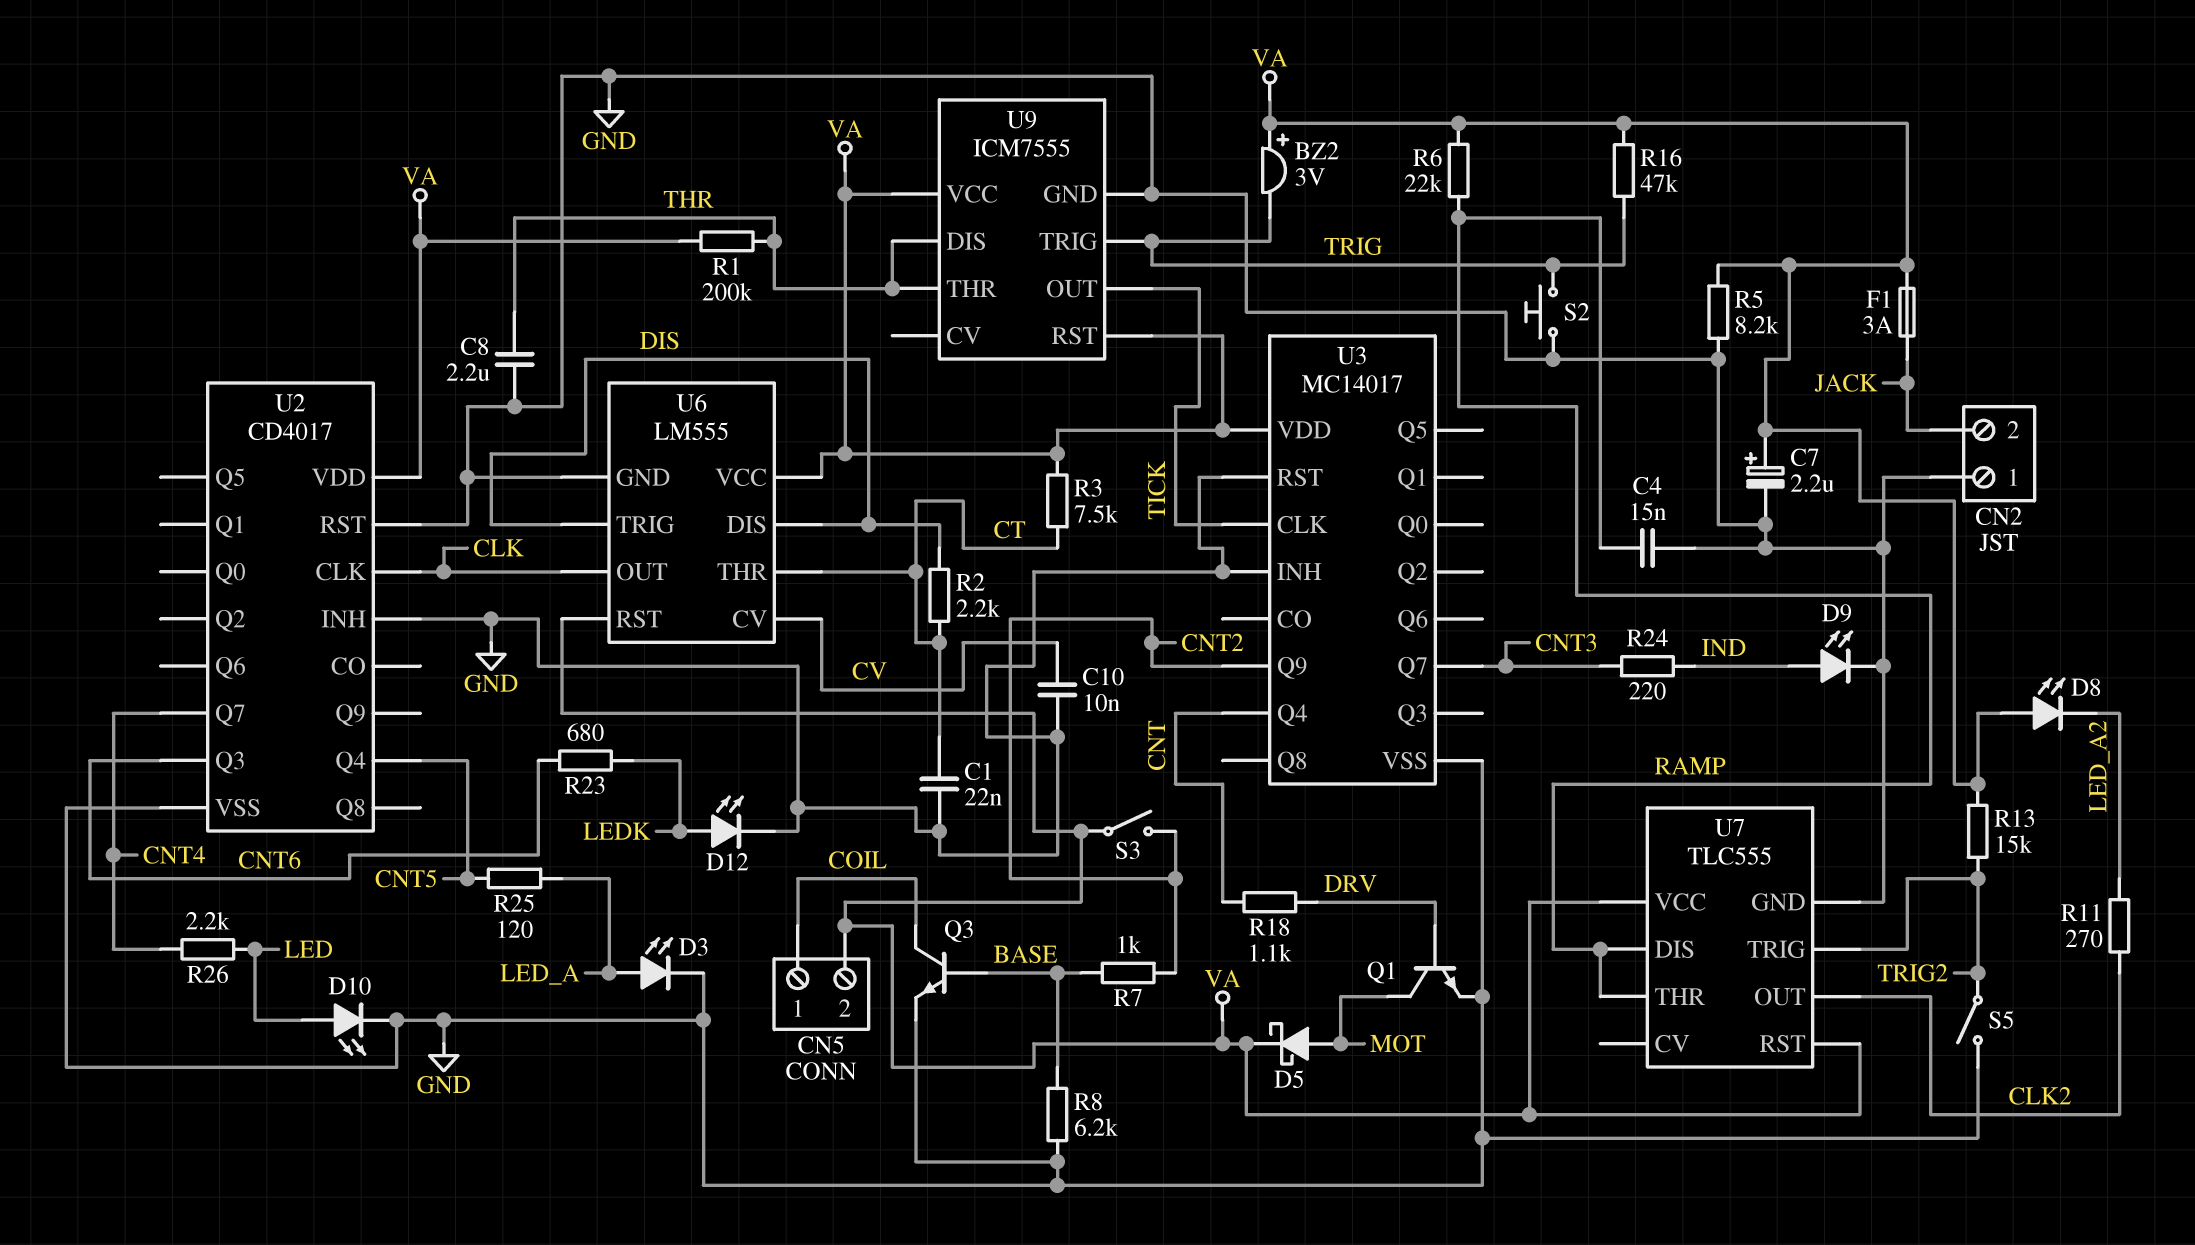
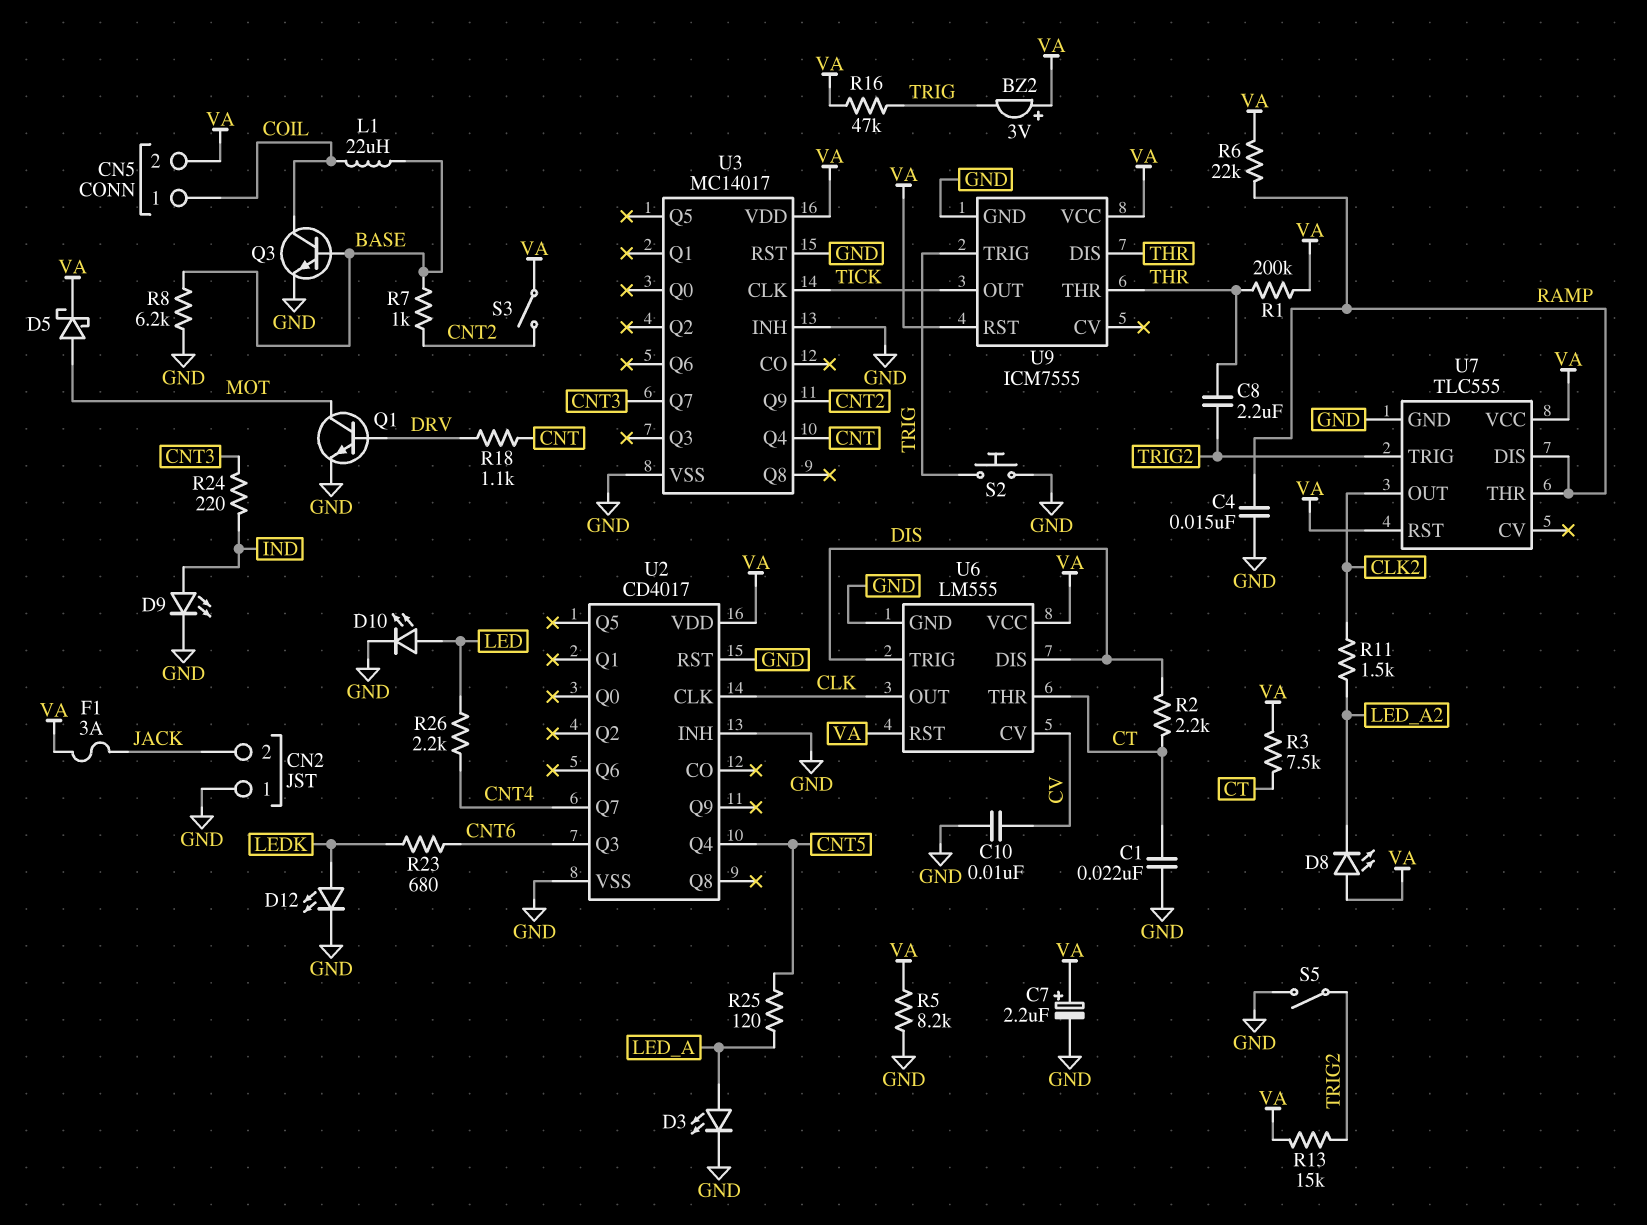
C8: 2.2uF (GND, THR) -> 2.2uF (THR, TRIG2)
L1: none -> 22uH (BASE, COIL)
R11: 270 (CLK2, LED_A2) -> 1.5k (CLK2, LED_A2)

